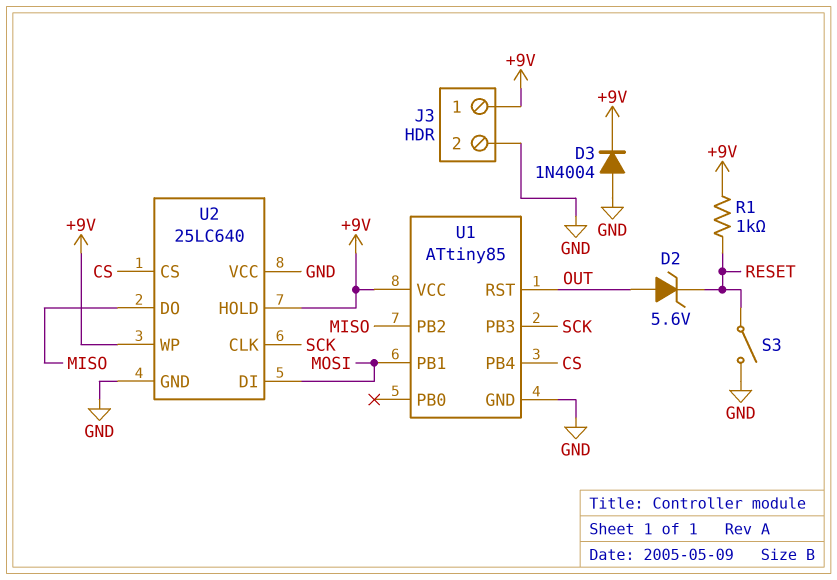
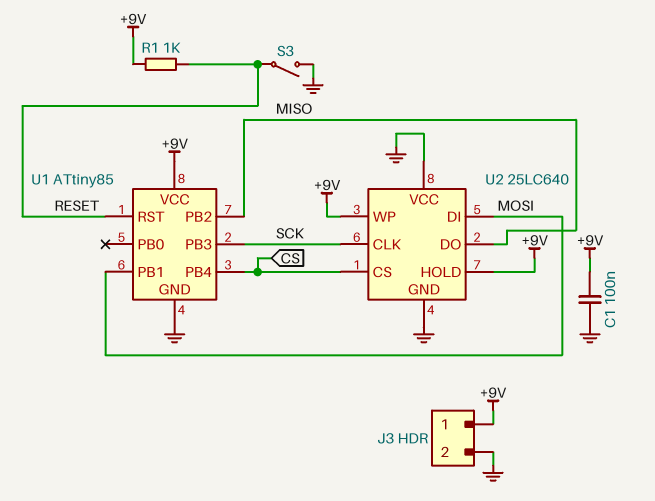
C1: none -> 100nF (+9V, GND)
D2: zener 5.6V (A OUT, K RESET) -> none
D3: diode 1N4004 (A GND, K +9V) -> none
U1 pin RST: OUT -> RESET

